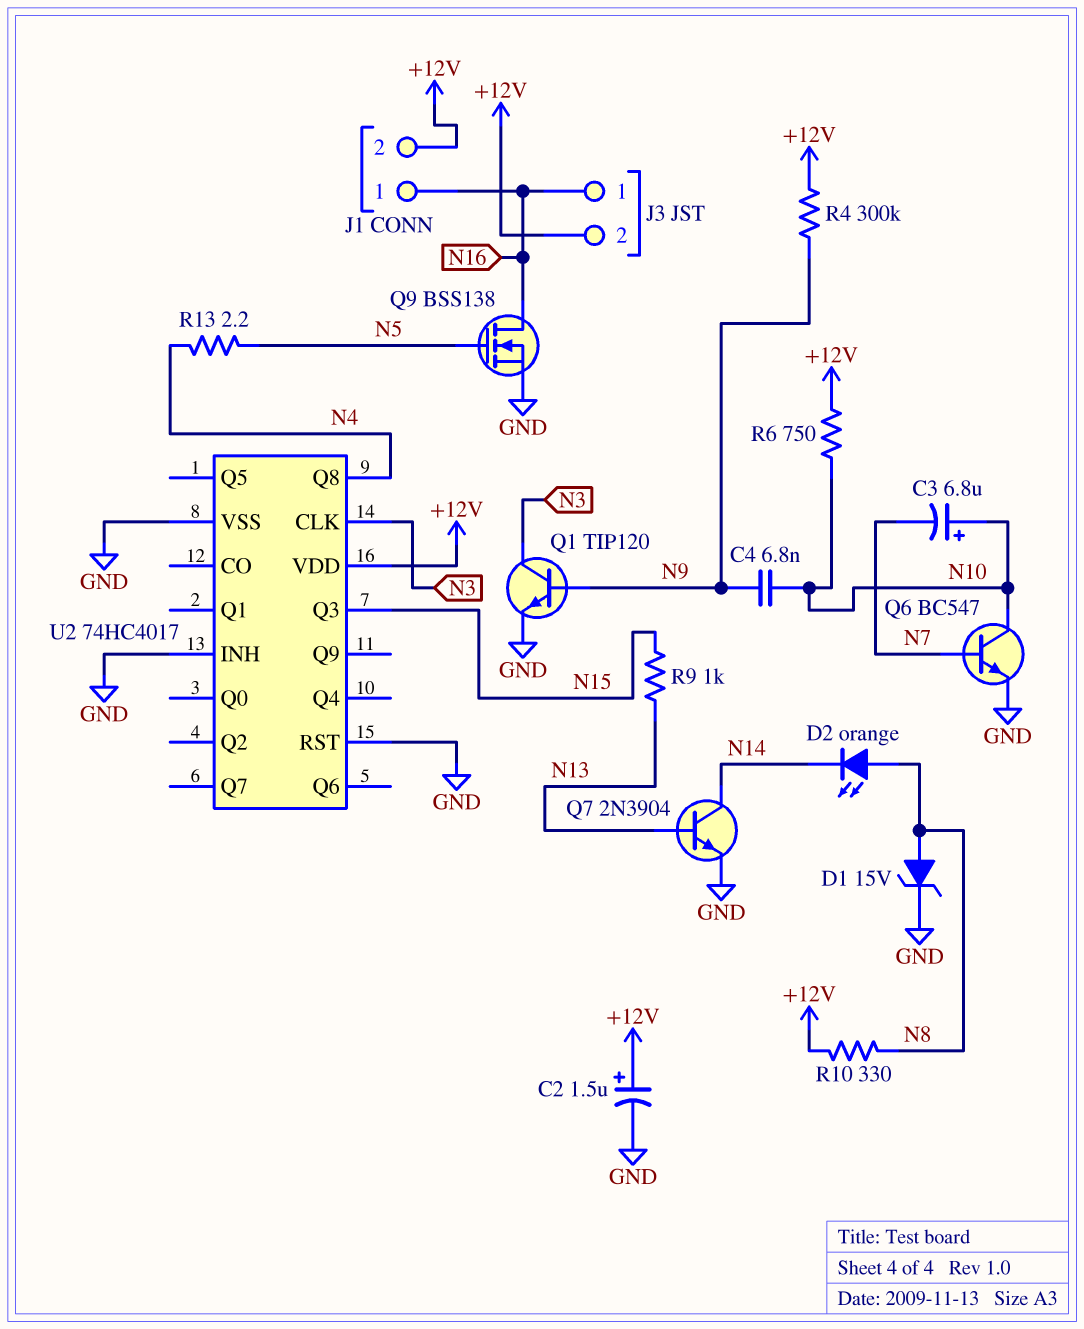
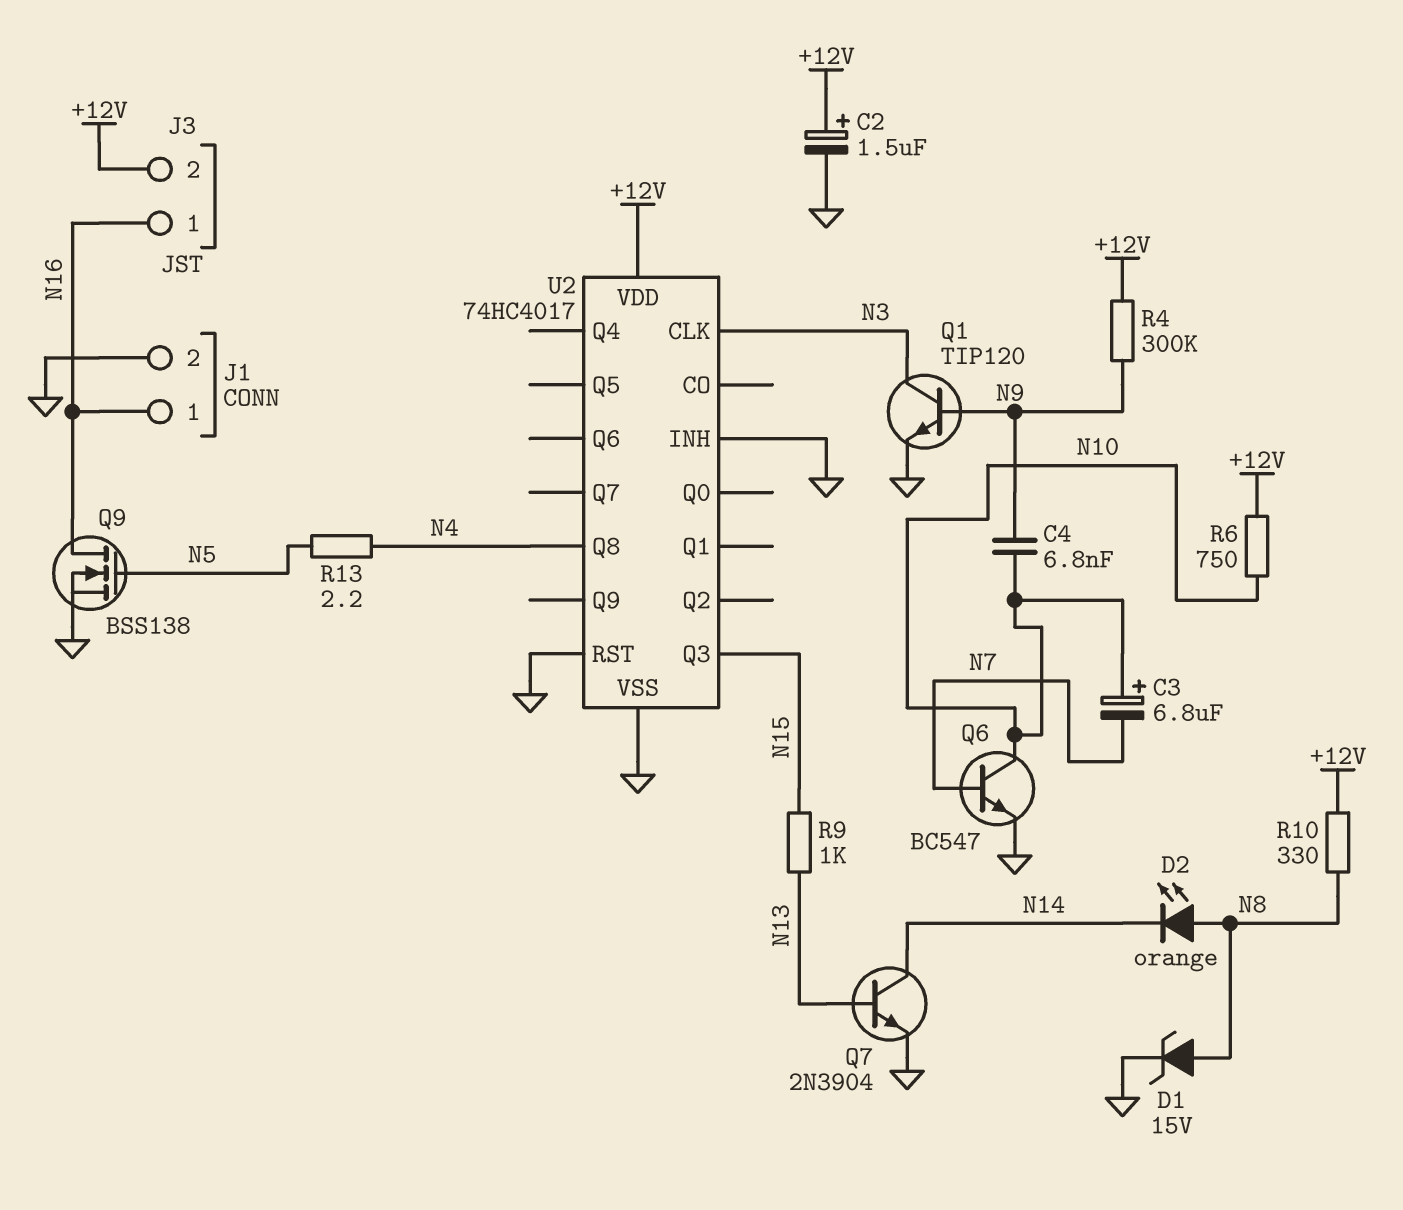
J1 pin 2: +12V -> GND

